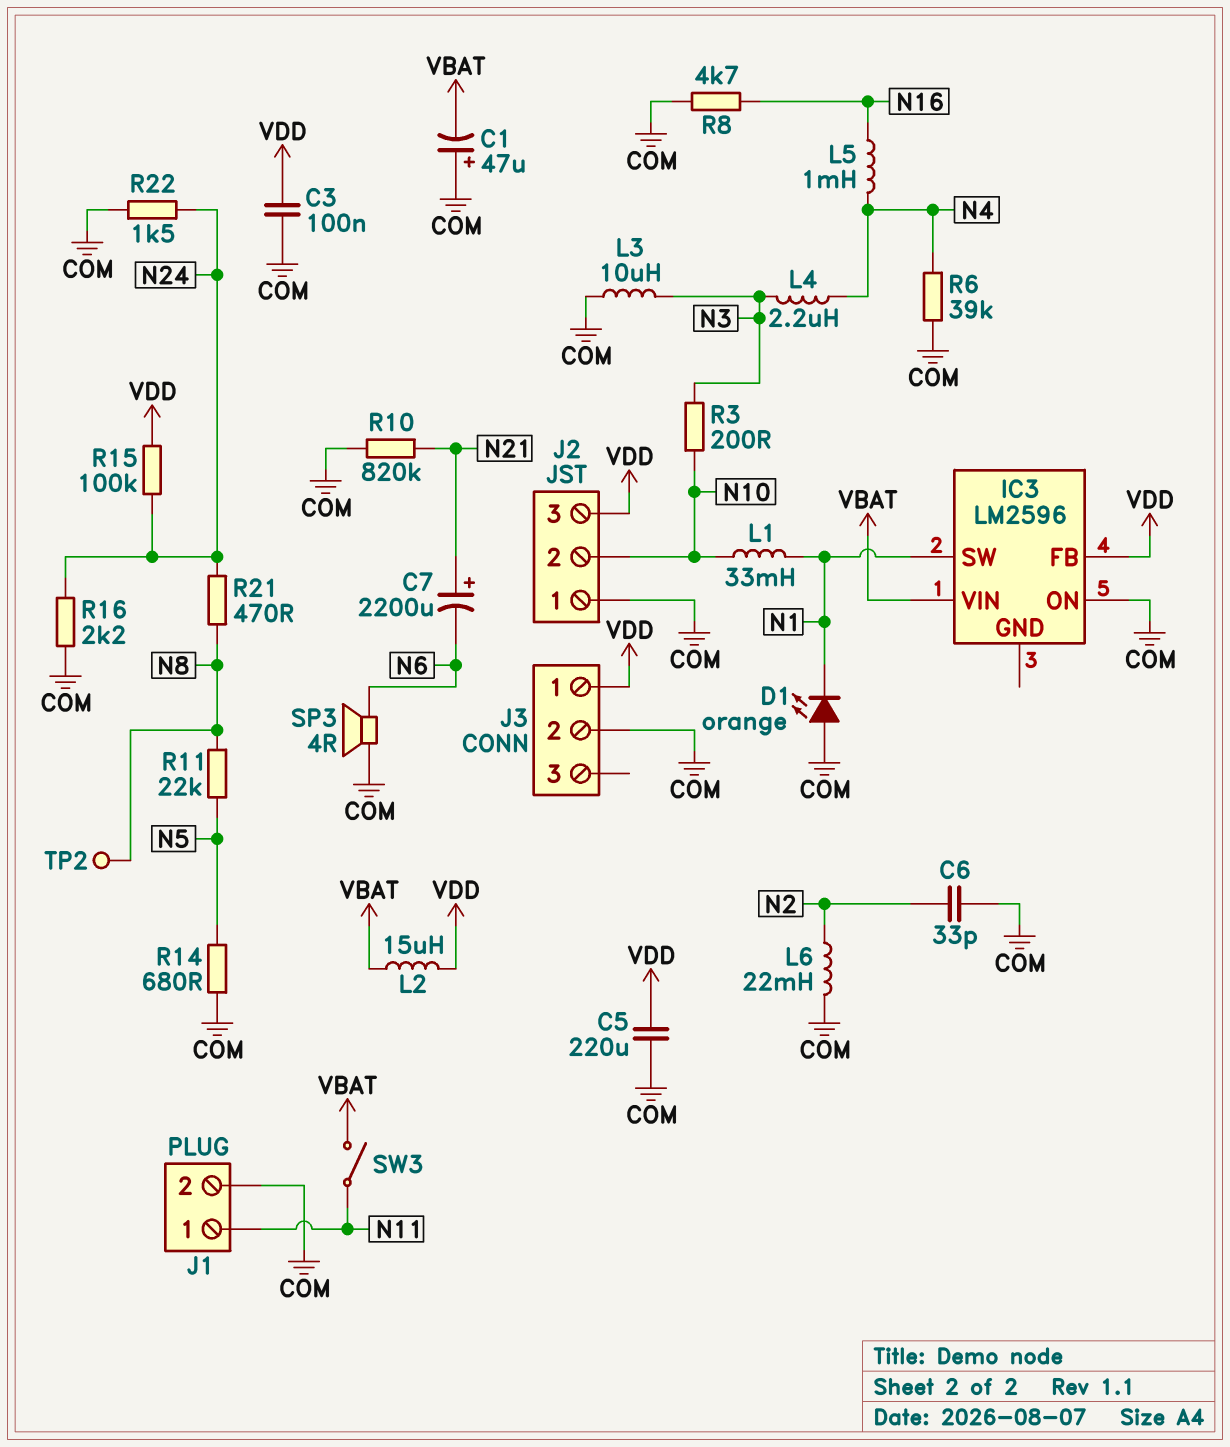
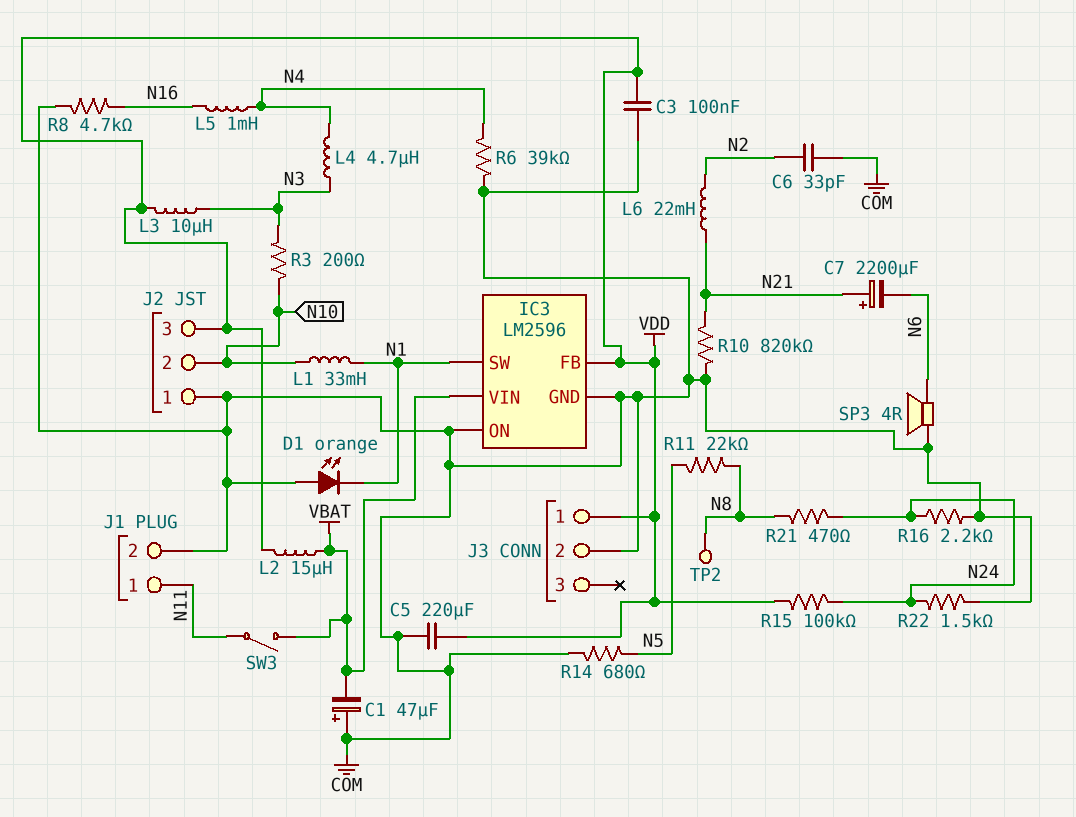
IC3 pin GND: none -> COM
L3: 10uH (COM, N3) -> 10uH (N3, VDD)
L4: 2.2uH (N3, N4) -> 4.7uH (N3, N4)
L6: 22mH (COM, N2) -> 22mH (N2, N21)

